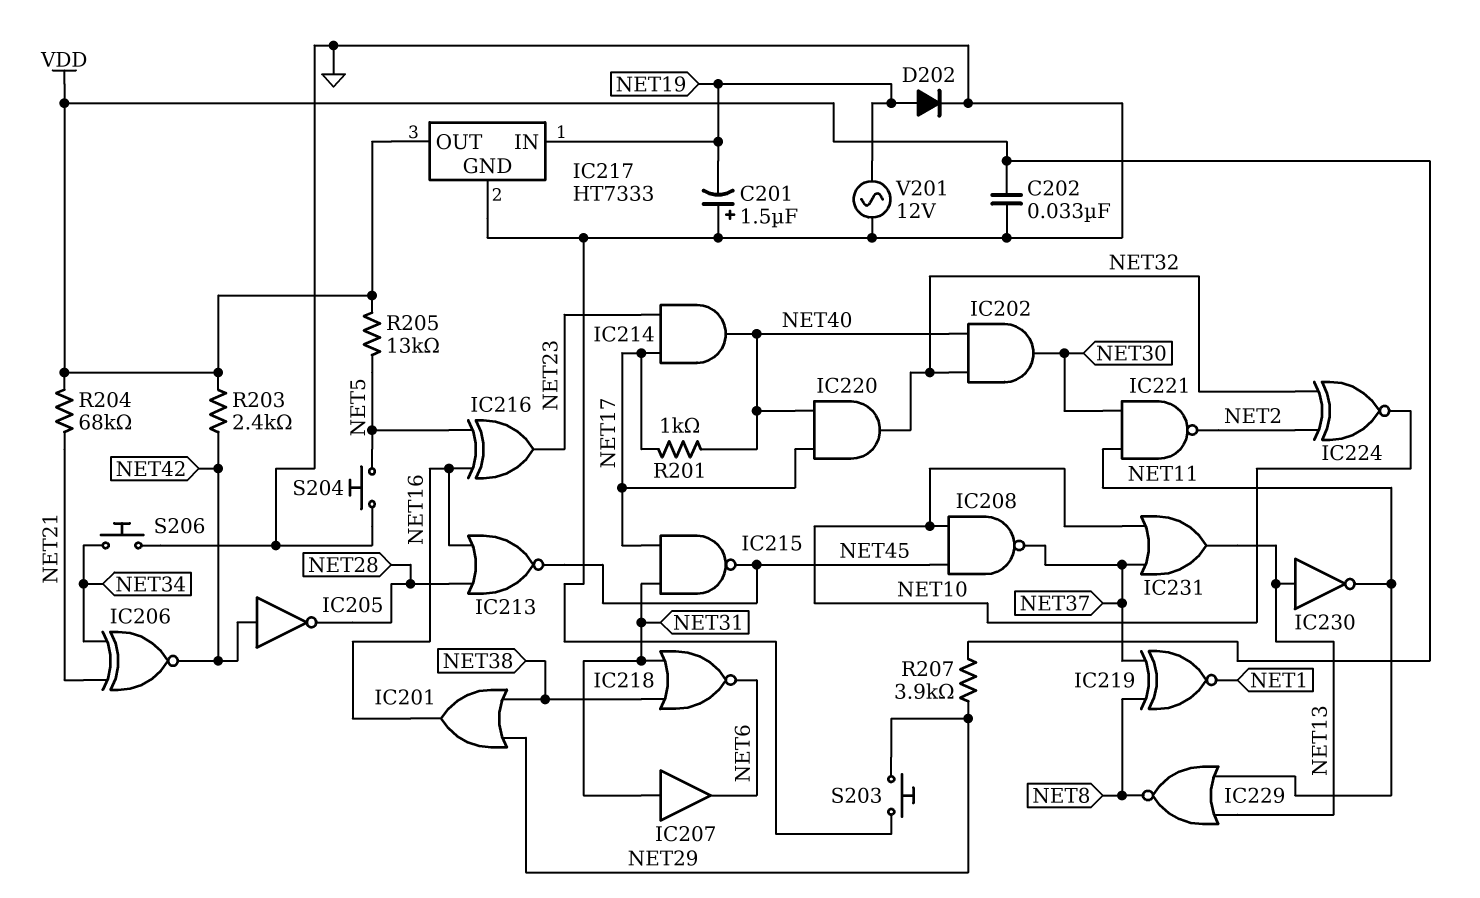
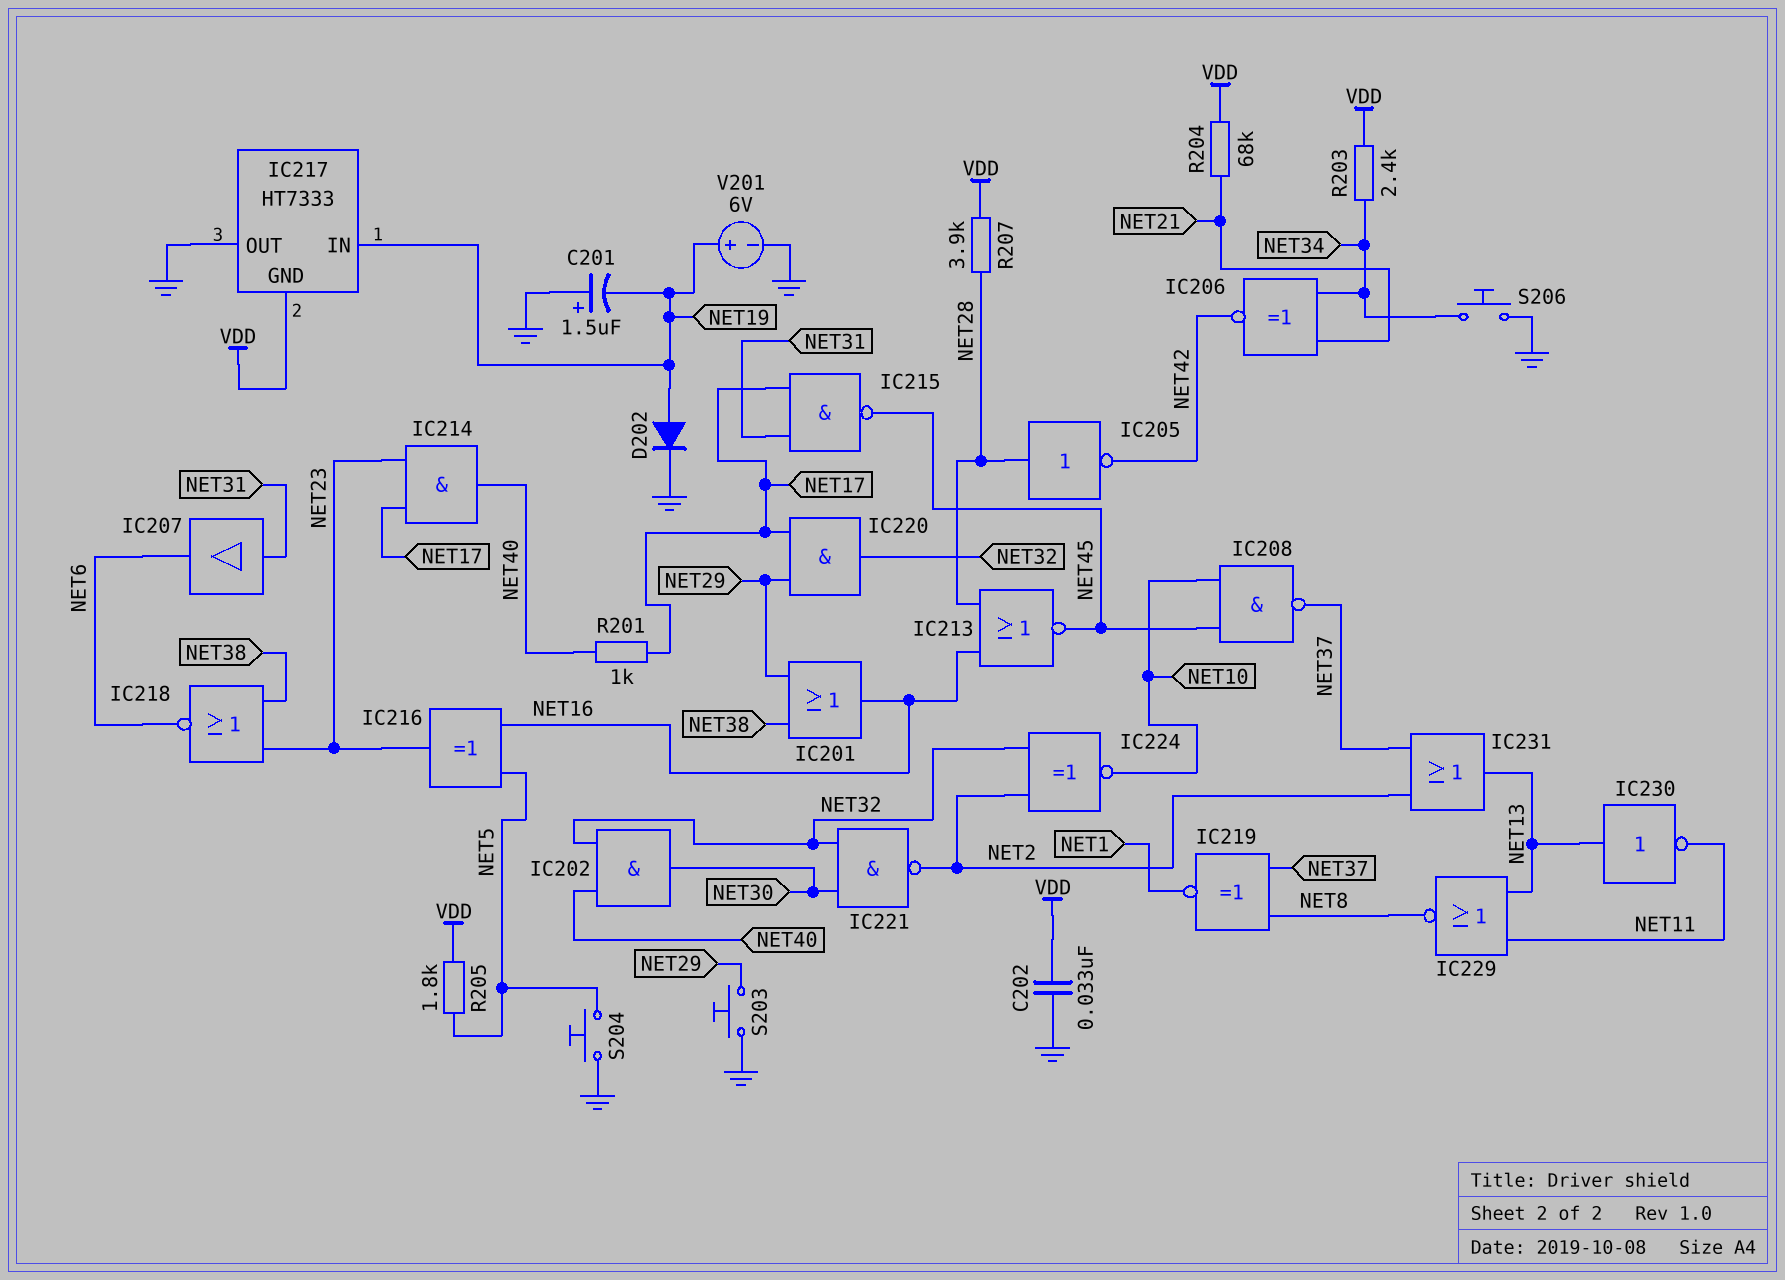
IC205: NOT (in NET42, out NET28) -> NOT (in NET28, out NET42)
IC217 pin GND: GND -> VDD
IC217 pin OUT: VDD -> GND
IC218: NOR (in NET31, in NET38, out NET6) -> NOR (in NET23, in NET38, out NET6)
IC220: AND (in NET17, in NET40, out NET32) -> AND (in NET17, in NET29, out NET32)
IC221: NAND (in NET11, in NET30, out NET2) -> NAND (in NET30, in NET32, out NET2)
IC231: OR (in NET10, in NET37, out NET13) -> OR (in NET2, in NET37, out NET13)
R203: 2.4k (NET42, VDD) -> 2.4k (NET34, VDD)
R205: 13k (NET5, VDD) -> 1.8k (NET5, VDD)
R207: 3.9k (NET29, VDD) -> 3.9k (NET28, VDD)
V201: AC 12V (GND, NET19) -> 6V (plus NET19, minus GND)

